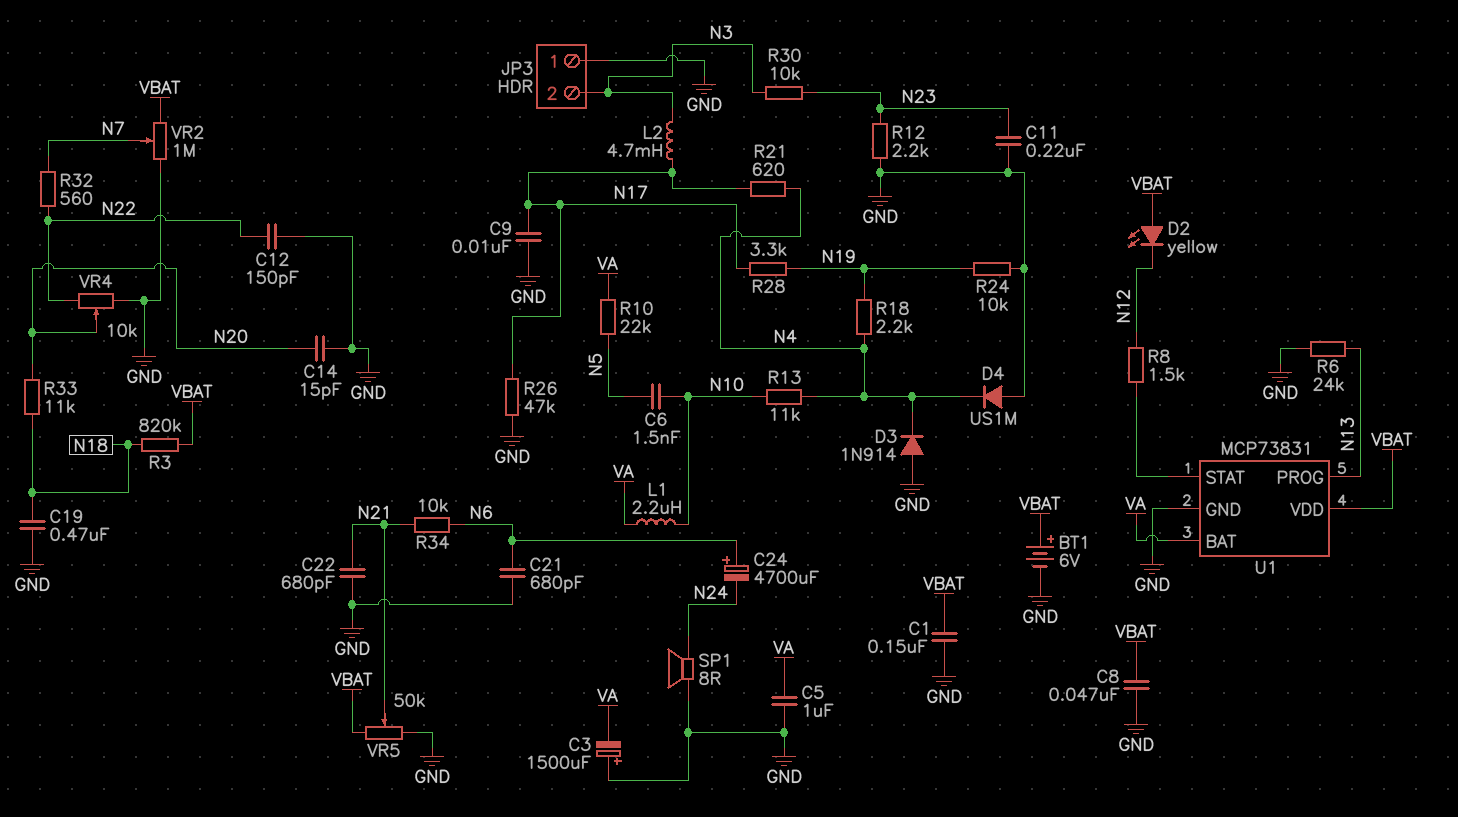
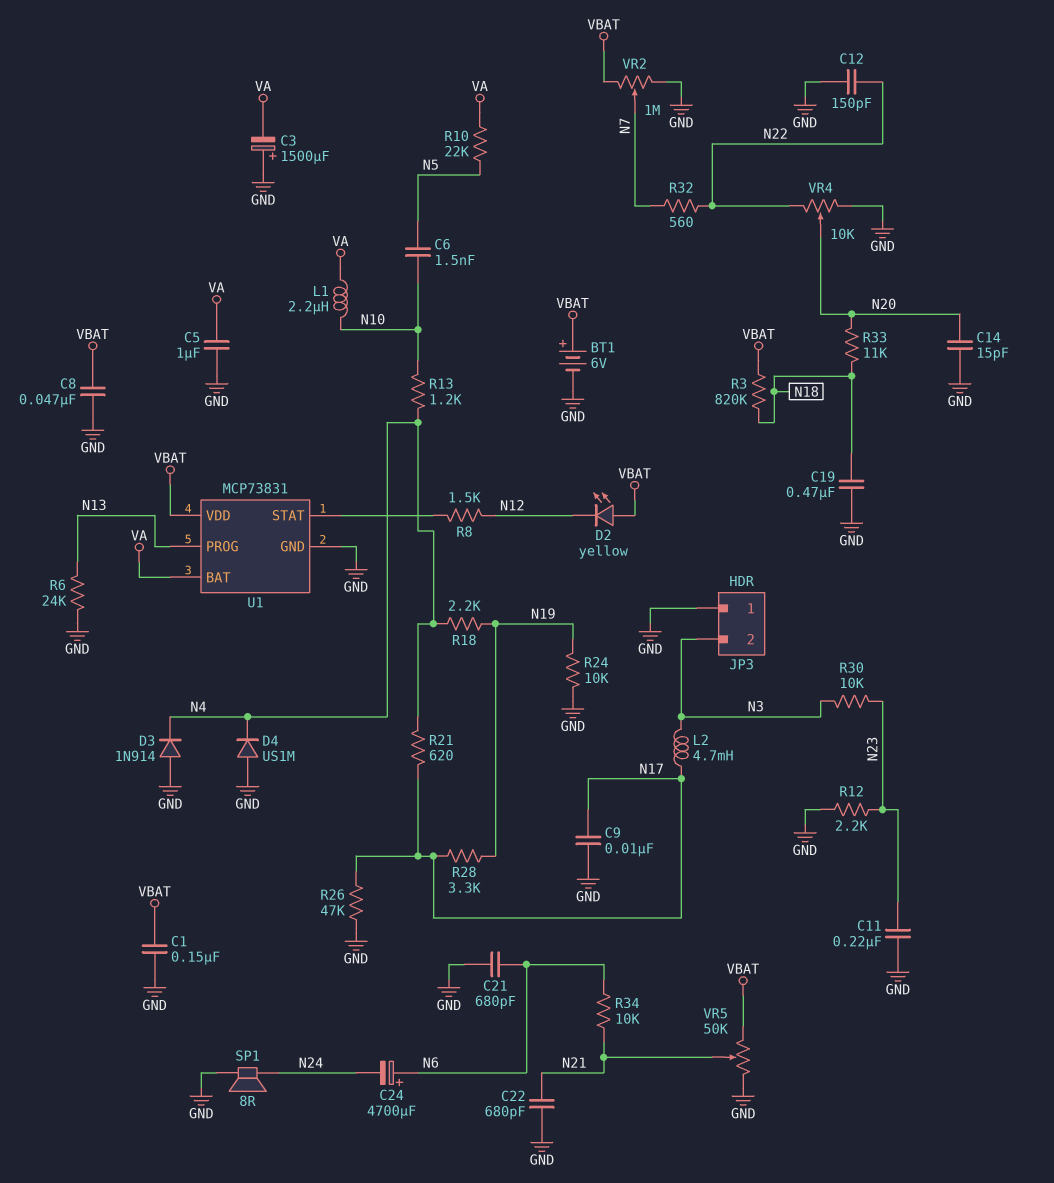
R13: 11k (N4, N10) -> 1.2k (N4, N10)

